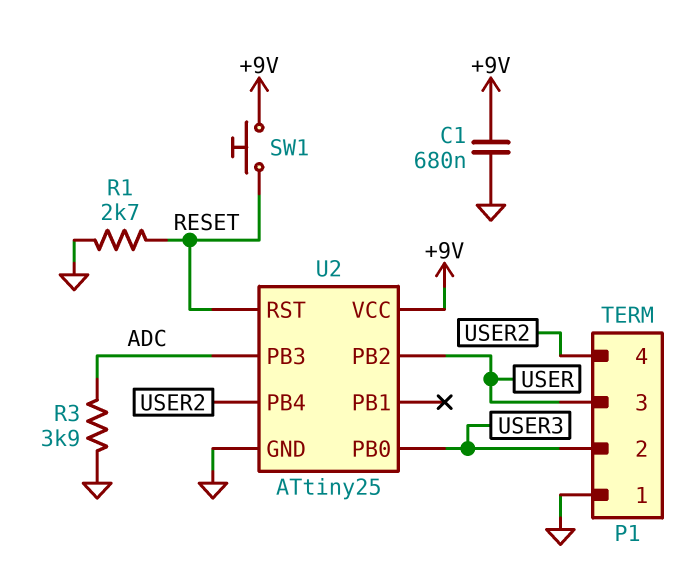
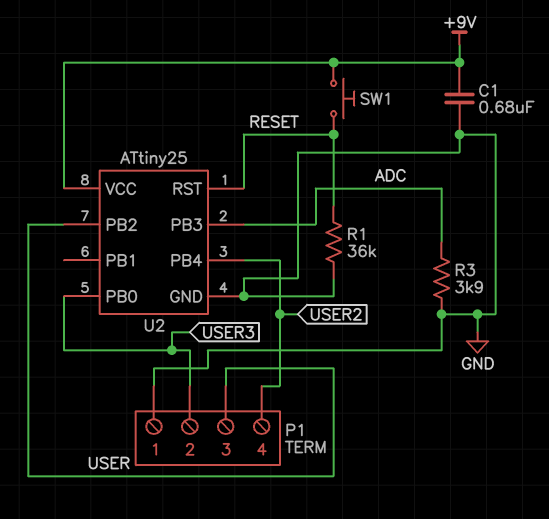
R1: 2.7k (GND, RESET) -> 36k (GND, RESET)

